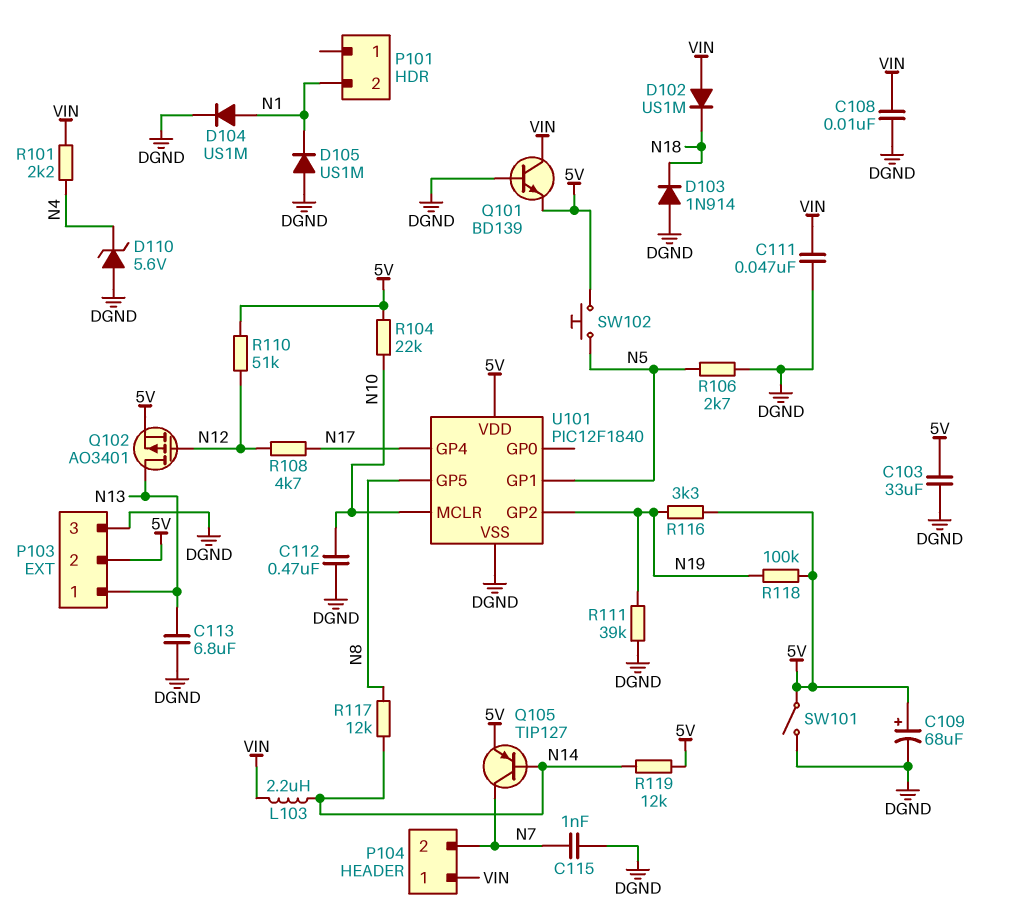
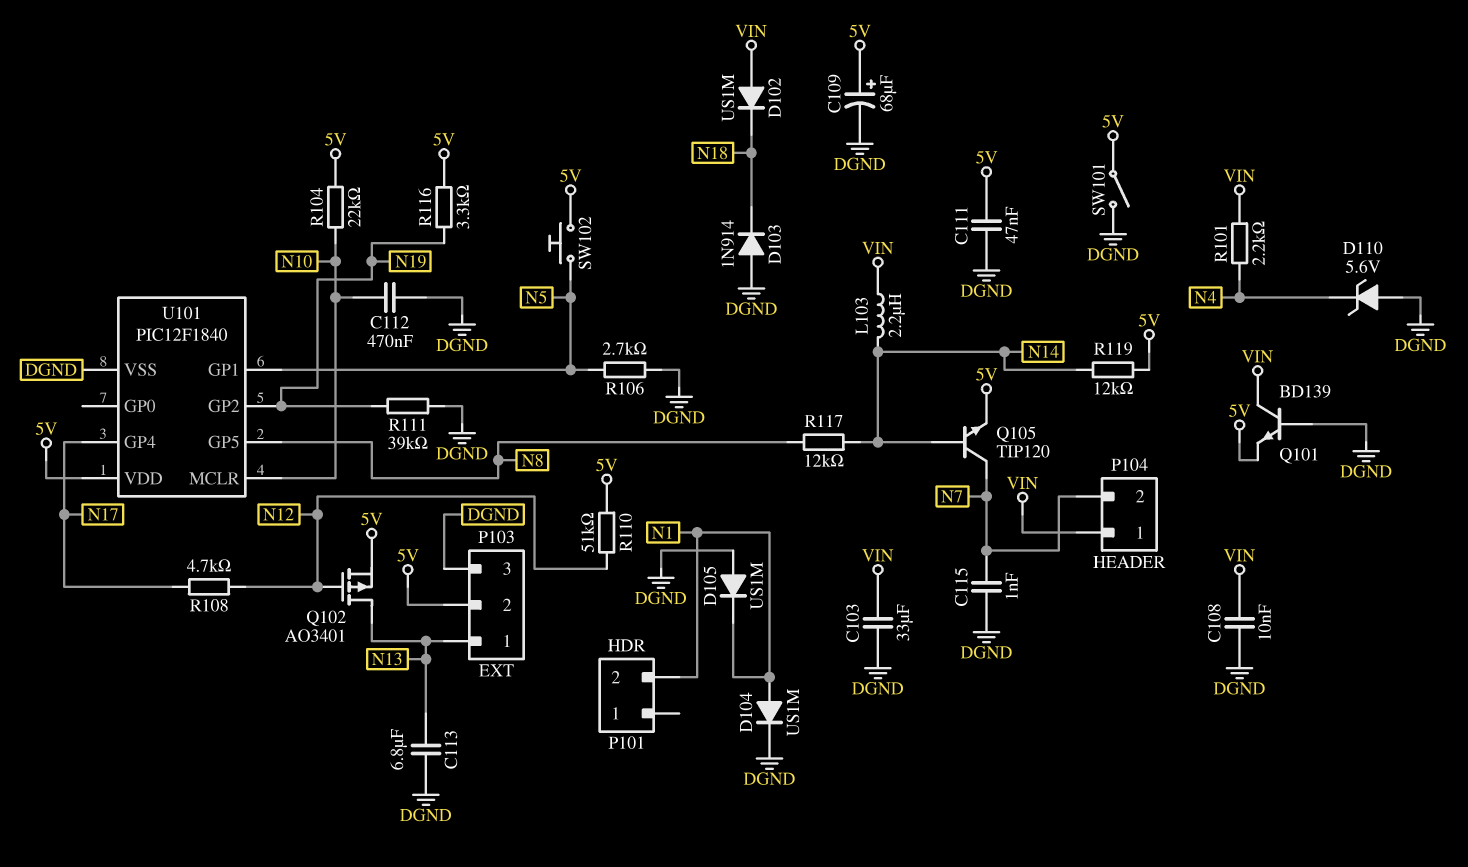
C103: 33uF (5V, DGND) -> 33uF (DGND, VIN)
C111: 47nF (DGND, VIN) -> 47nF (5V, DGND)
Q105: PNP TIP127 (B N14, C N7, E 5V) -> NPN TIP120 (B N14, C N7, E 5V)
R118: 100k (5V, N19) -> none

